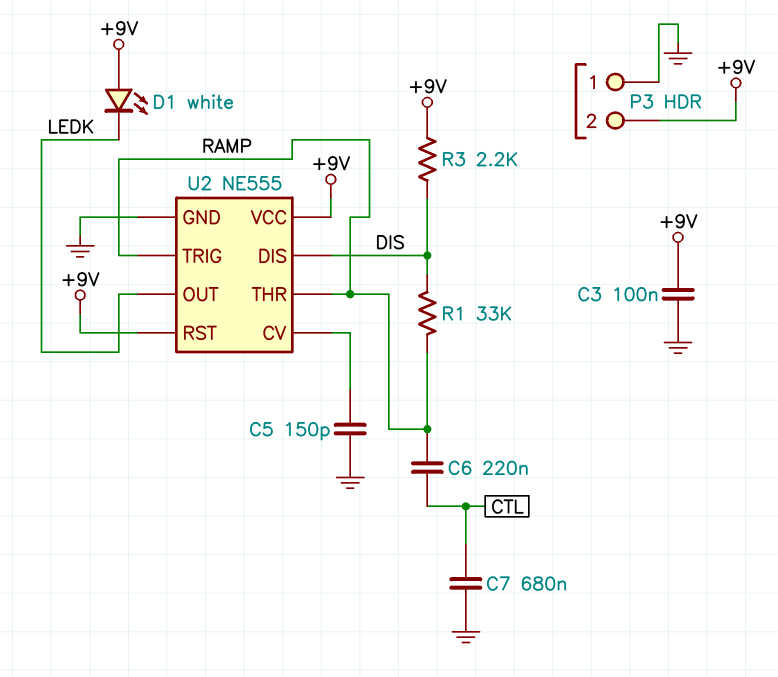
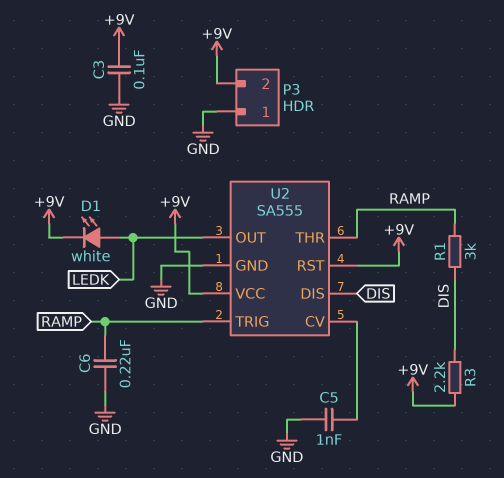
C5: 150pF (GND, U2/CV) -> 1nF (GND, U2/CV)
C6: 220nF (CTL, RAMP) -> 220nF (GND, RAMP)
C7: 680nF (CTL, GND) -> none
D1: LED white (A +9V, K LEDK) -> LED white (A LEDK, K +9V)
R1: 33k (DIS, RAMP) -> 3k (DIS, RAMP)
U2: NE555 -> SA555

